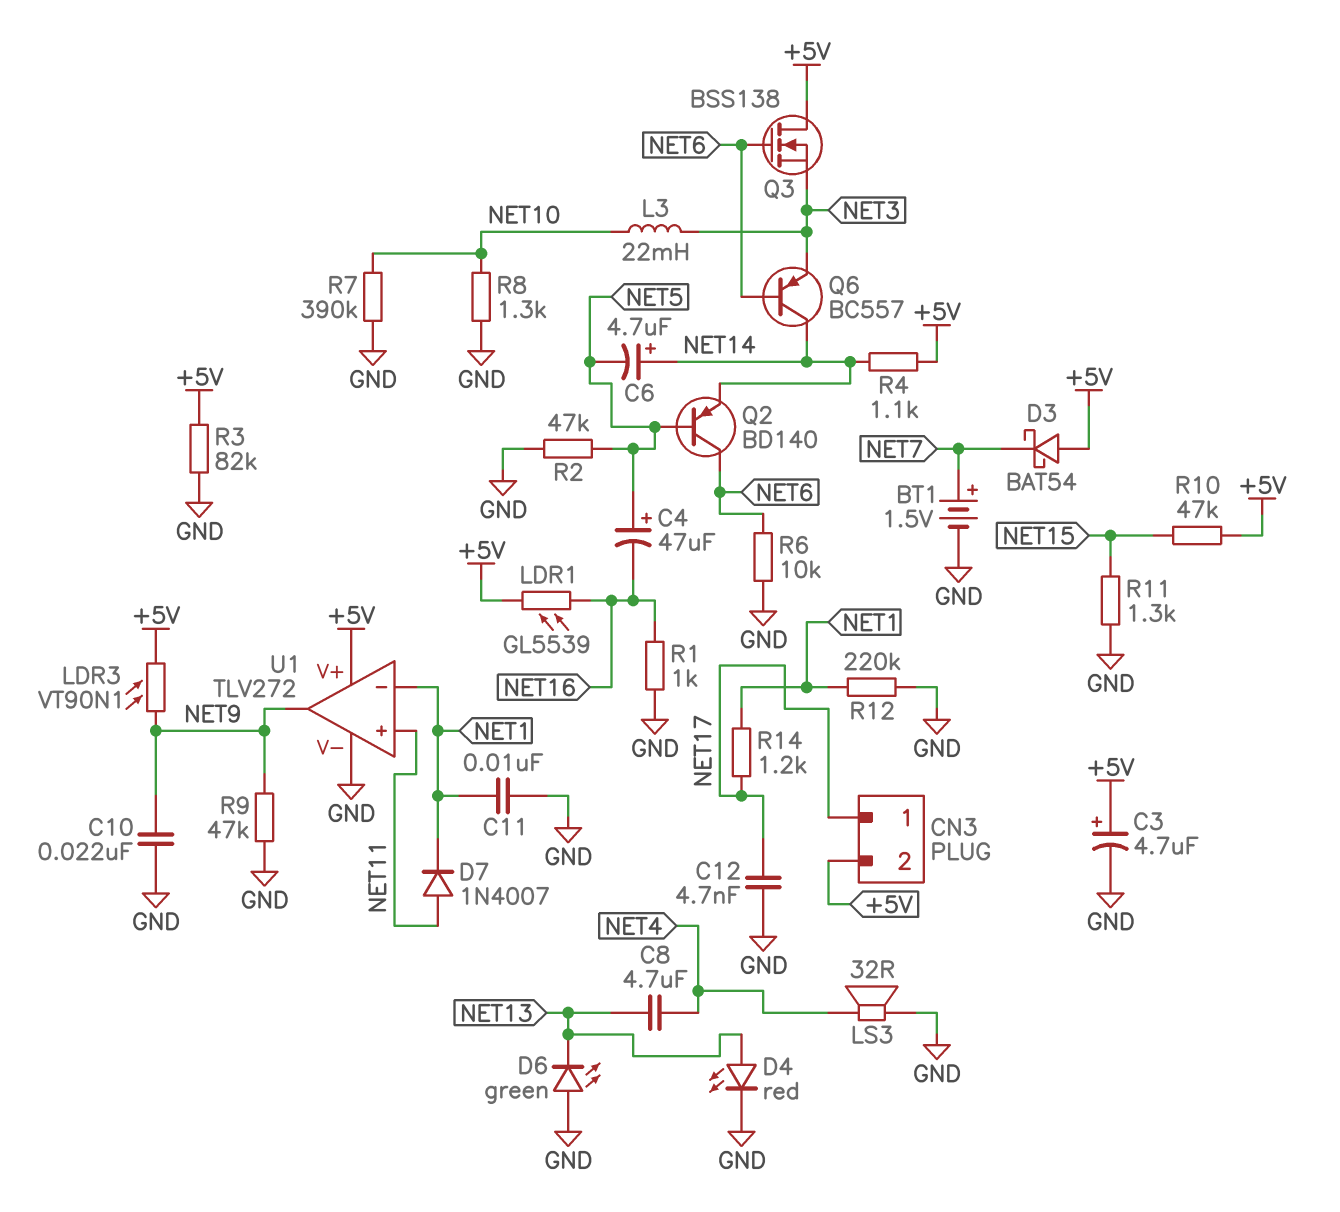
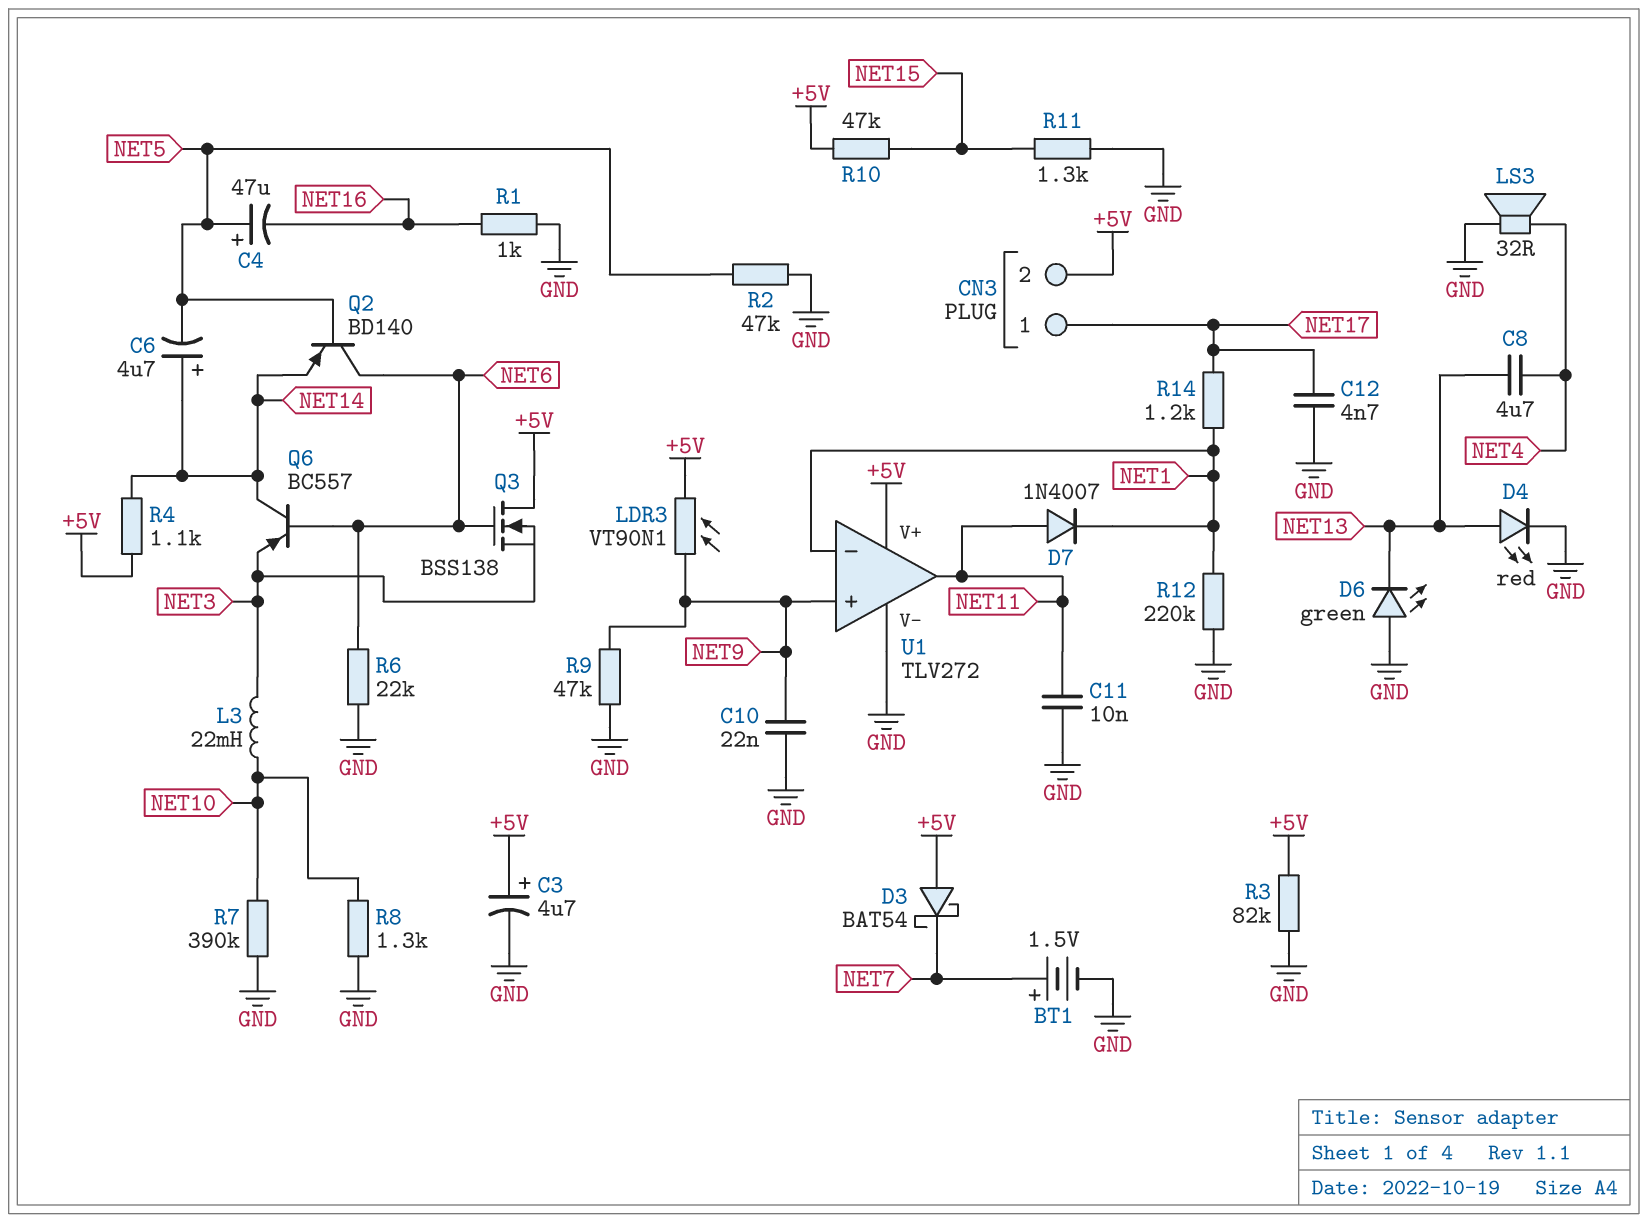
C11: 10nF (GND, NET1) -> 10nF (GND, NET11)
LDR1: GL5539 (+5V, NET16) -> none
R6: 10k (GND, NET6) -> 22k (GND, NET6)
U1 pin in+: NET11 -> NET9
U1 pin out: NET9 -> NET11

